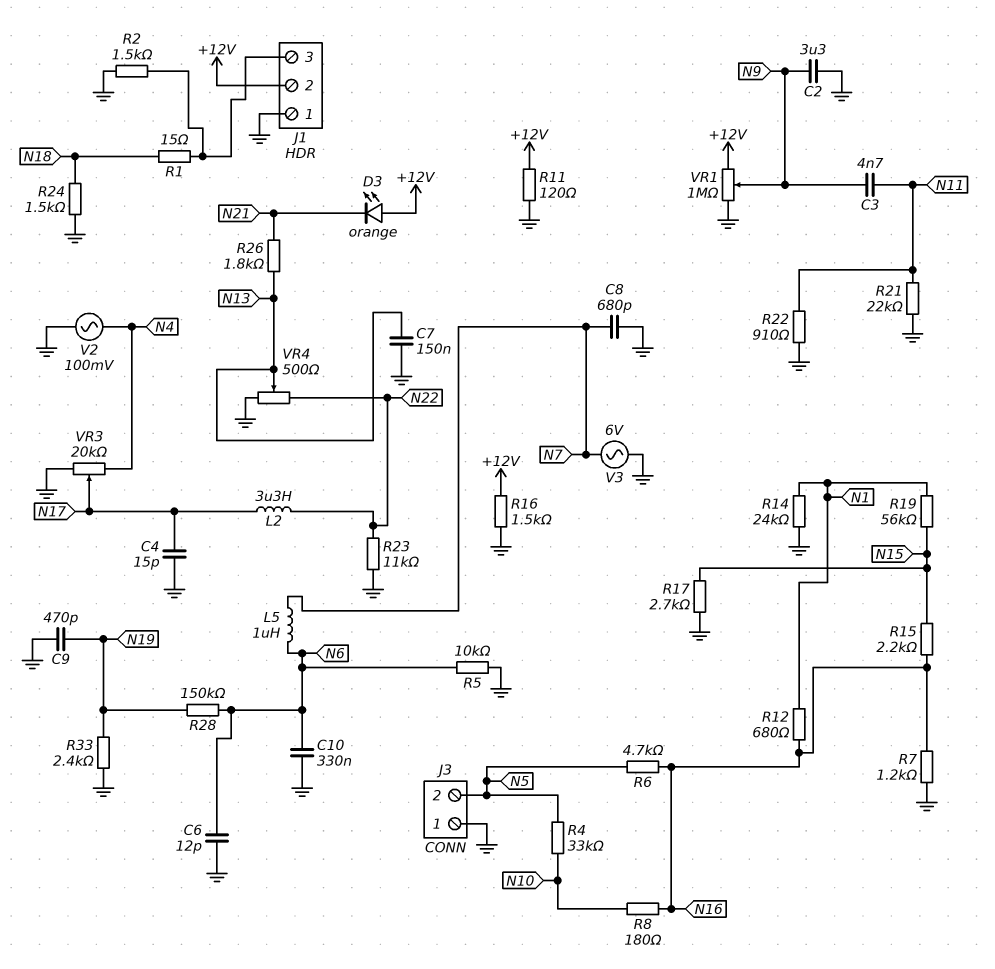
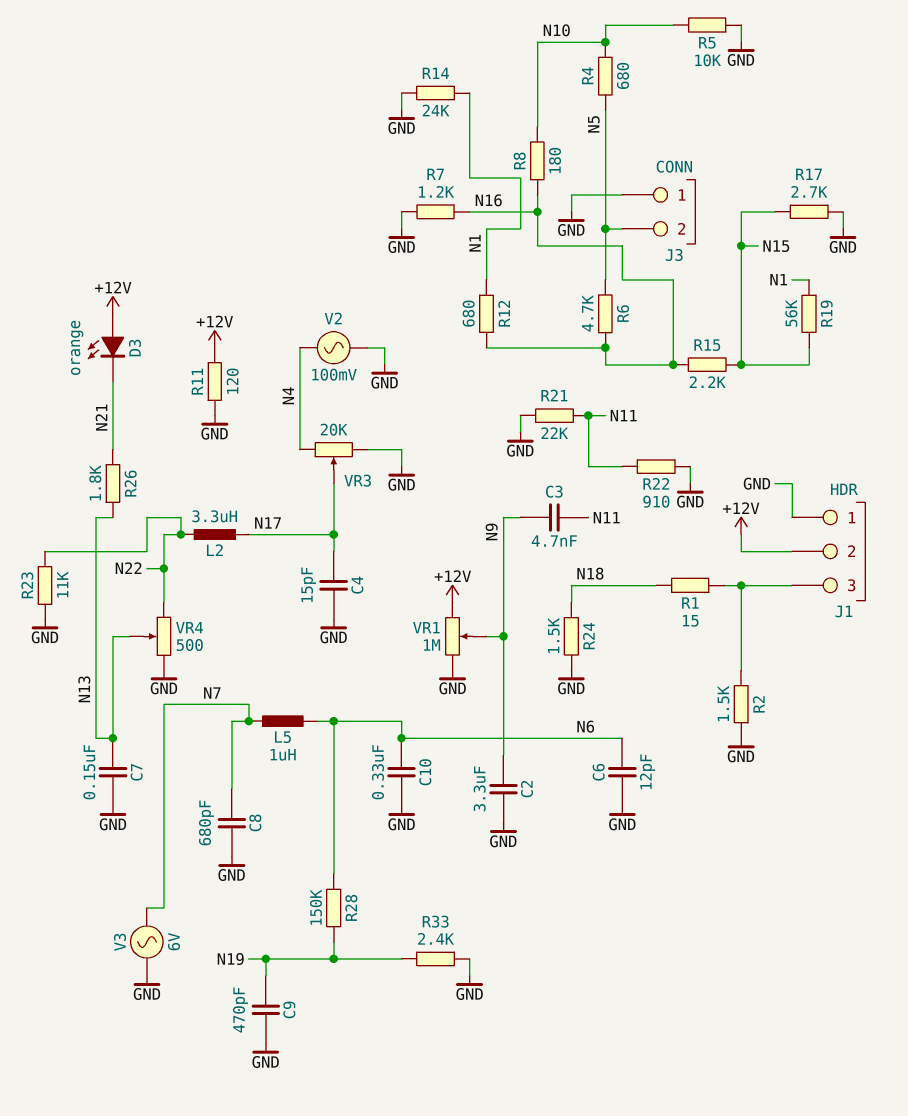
R4: 33k (N5, N10) -> 680 (N5, N10)
R5: 10k (GND, N6) -> 10k (GND, N10)
R16: 1.5k (+12V, GND) -> none

